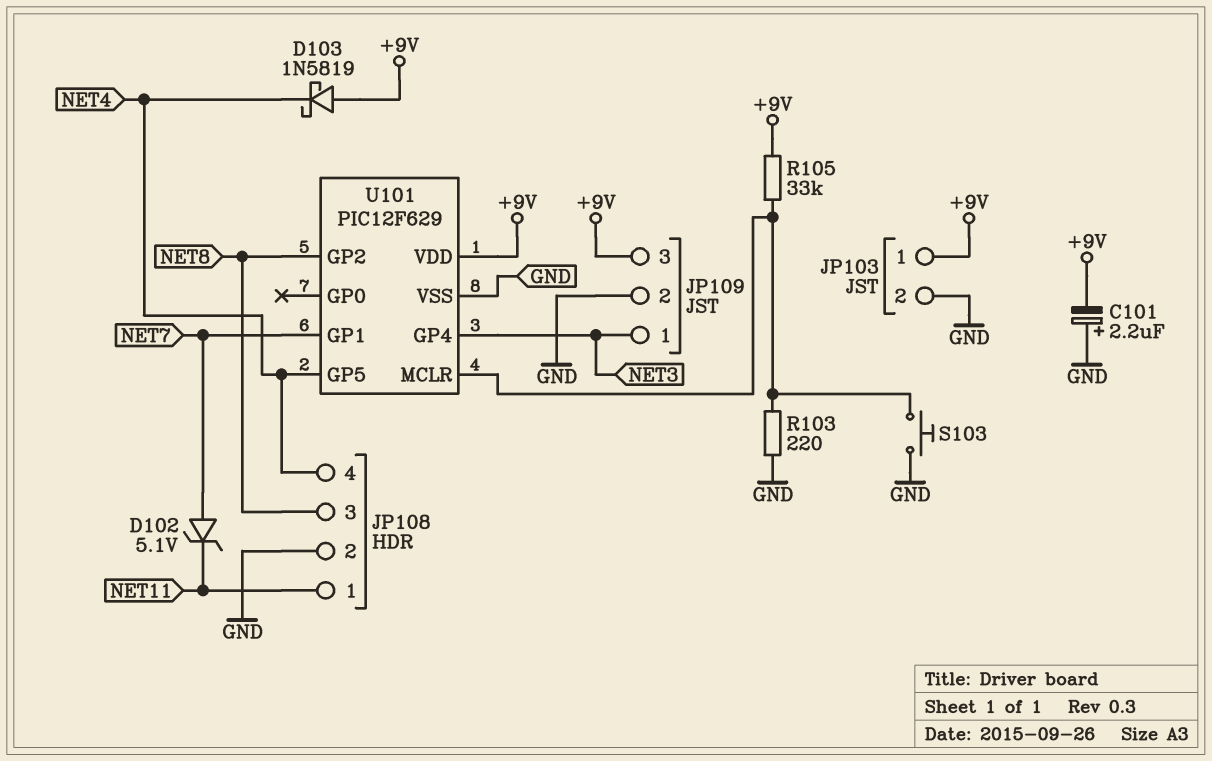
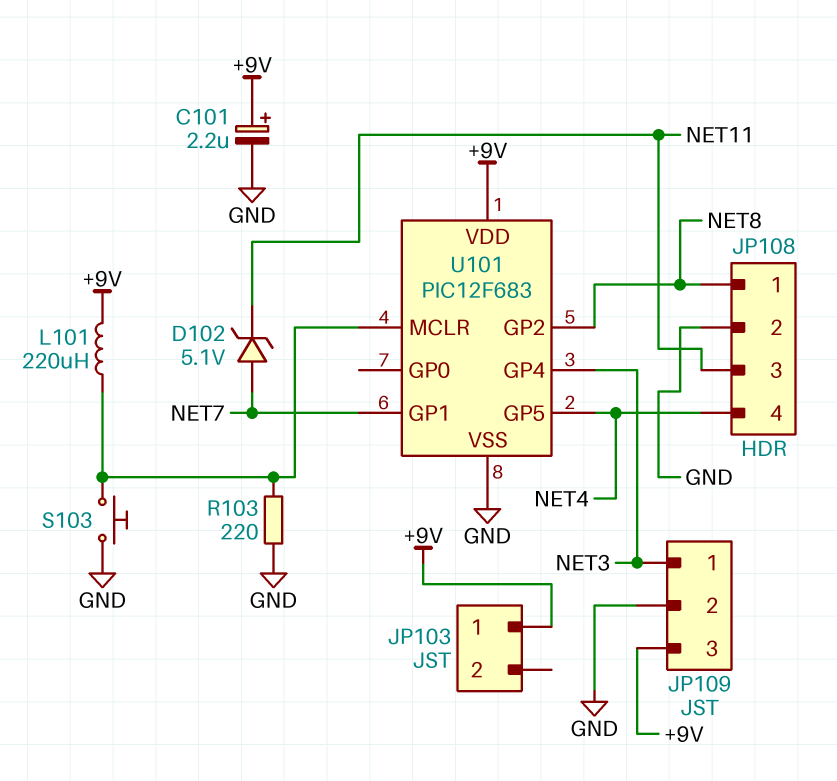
C101: 2.2uF (plus GND, minus +9V) -> 2.2uF (plus +9V, minus GND)
D103: schottky 1N5819 (A +9V, K NET4) -> none
JP103 pin 2: GND -> none
JP108 pin 1: NET11 -> NET8
JP108 pin 3: NET8 -> NET11
L101: none -> 220uH (+9V, U101/MCLR)
R105: 33k (+9V, U101/MCLR) -> none
U101: PIC12F629 -> PIC12F683

